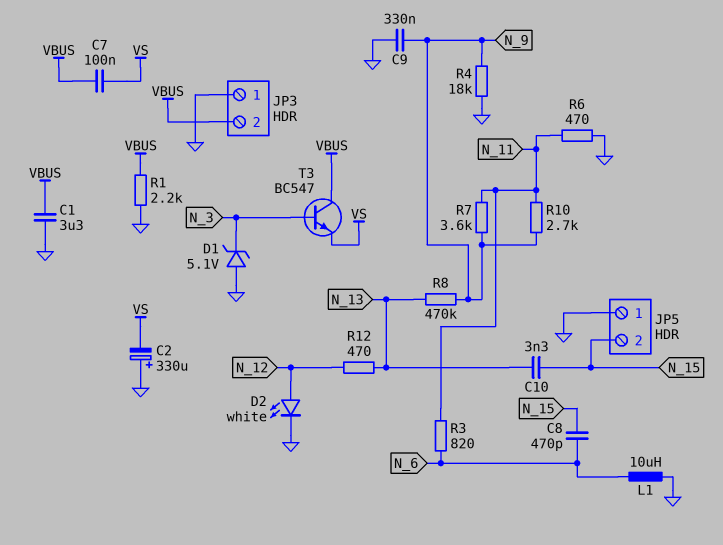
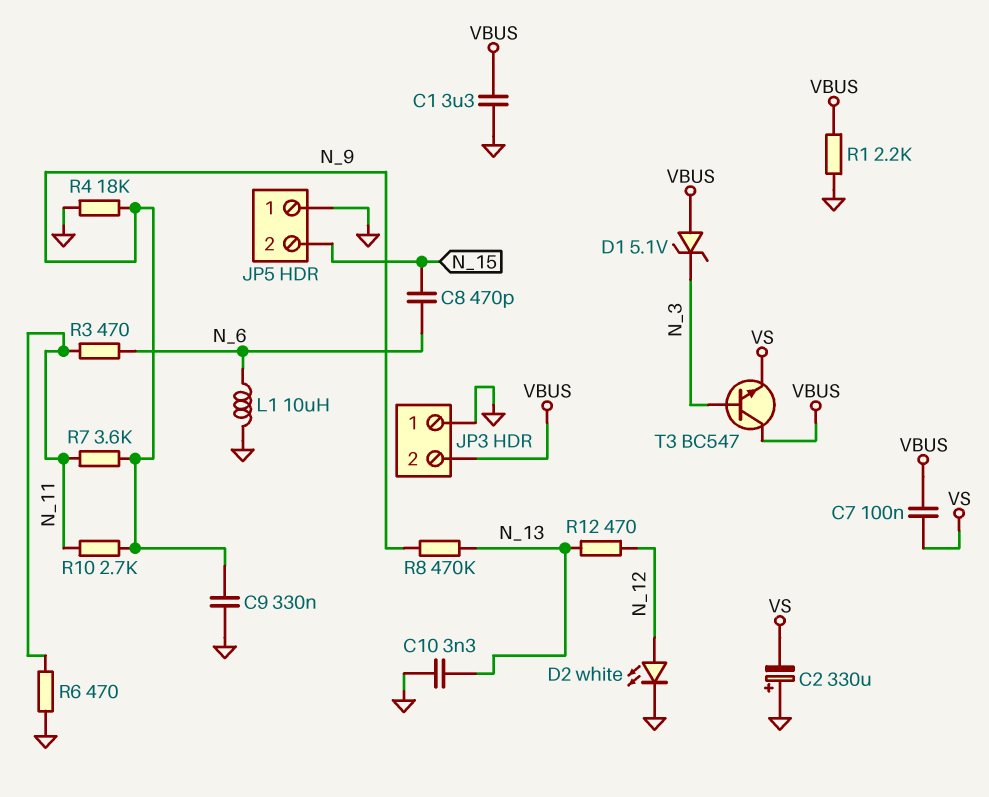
C10: 3.3nF (N_13, N_15) -> 3.3nF (GND, N_13)
D1: zener 5.1V (A GND, K N_3) -> zener 5.1V (A VBUS, K N_3)
R3: 820 (N_6, N_11) -> 470 (N_6, N_11)

